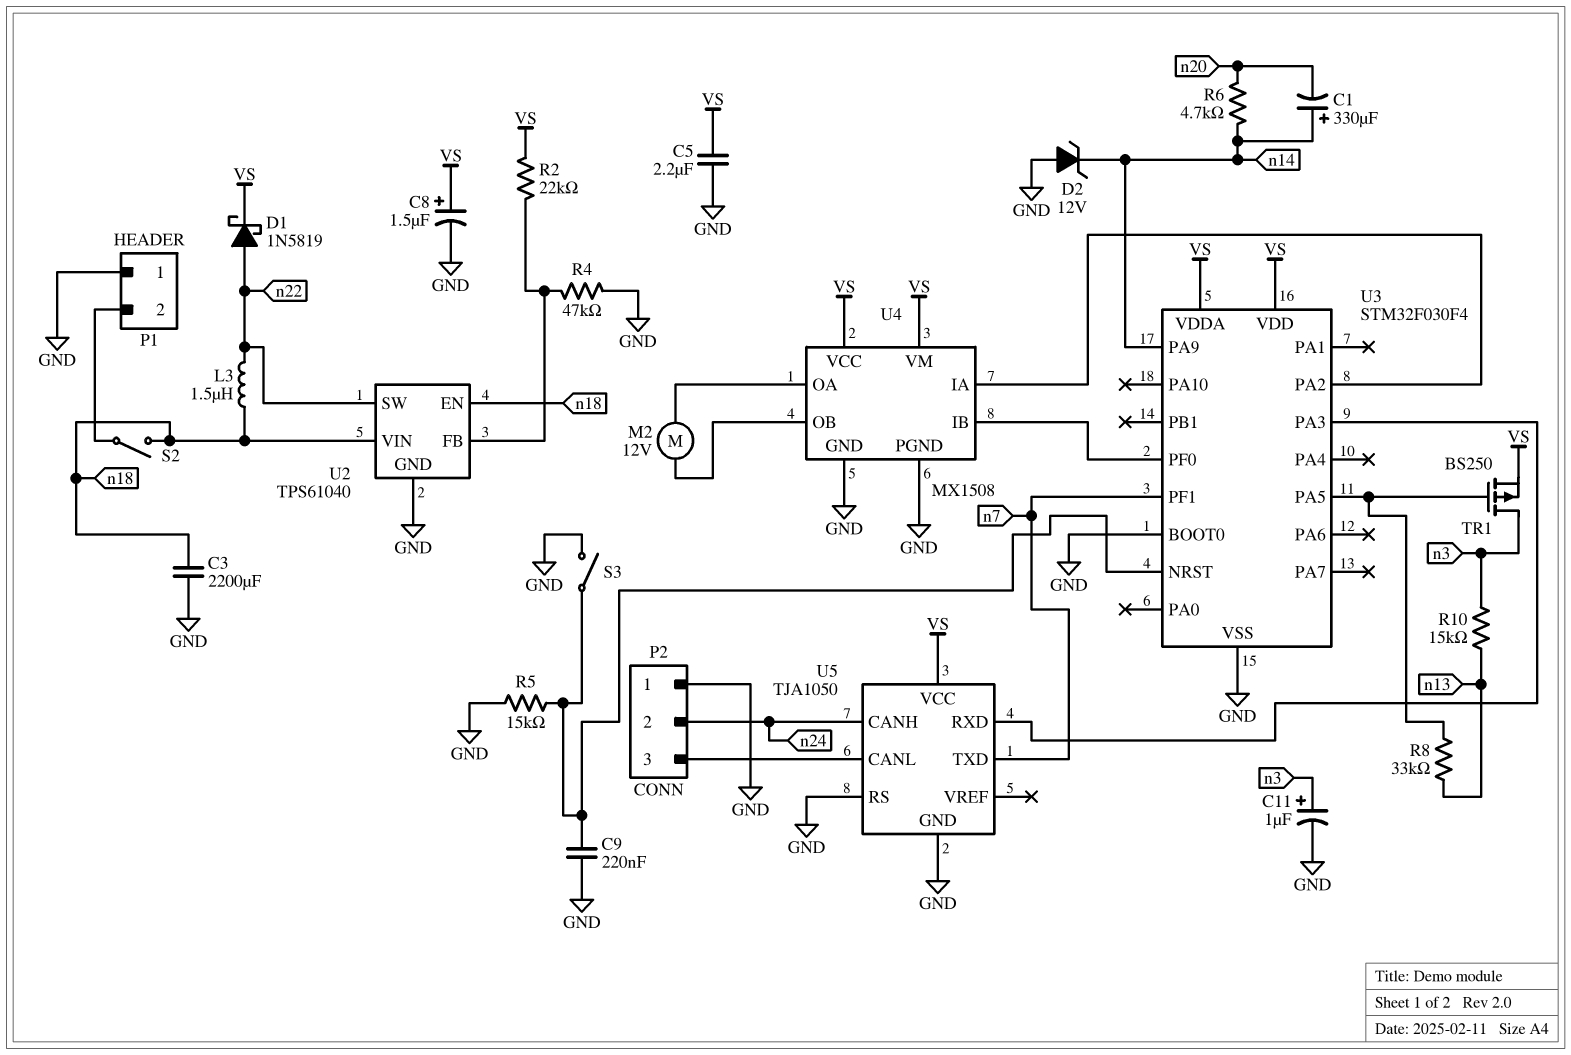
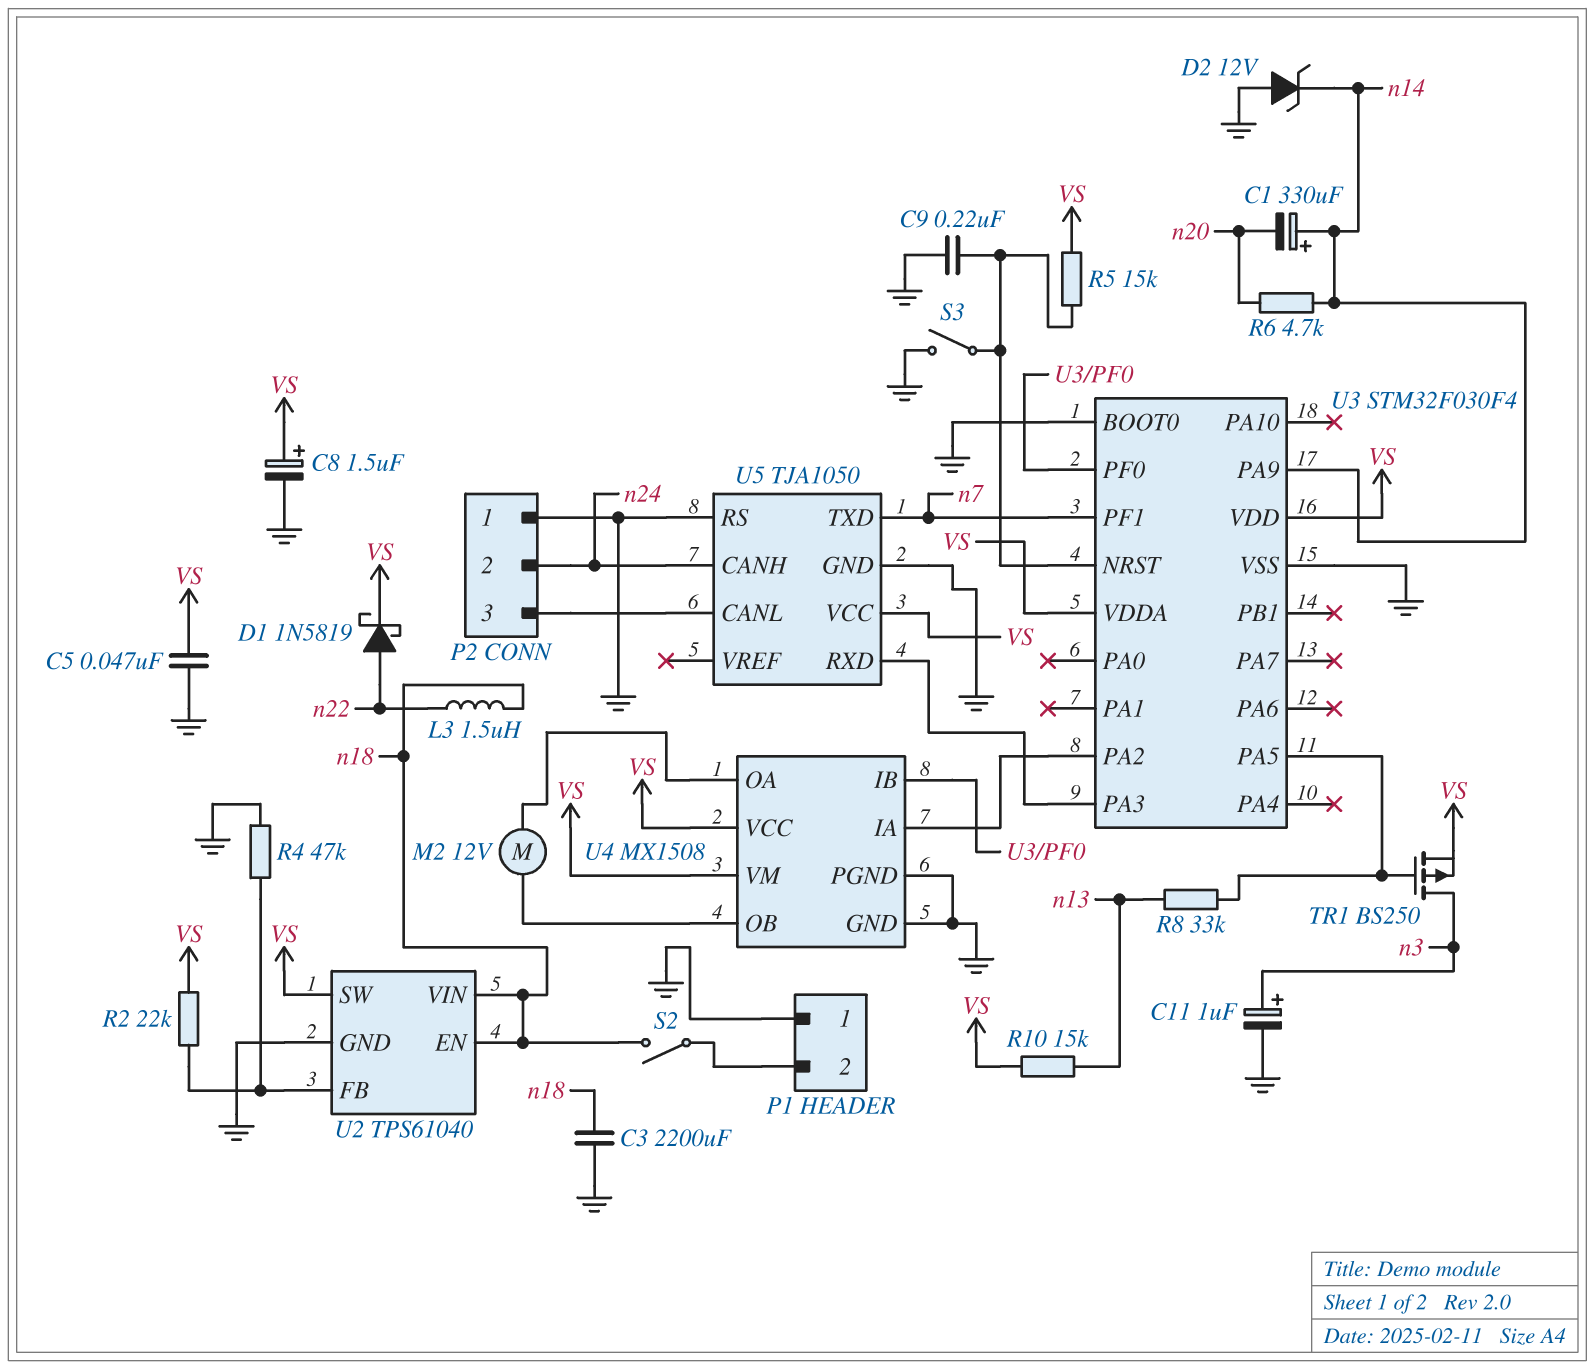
C5: 2.2uF (GND, VS) -> 47nF (GND, VS)
R5: 15k (GND, U3/NRST) -> 15k (U3/NRST, VS)
R10: 15k (n3, n13) -> 15k (VS, n13)
U2 pin SW: n22 -> VS

